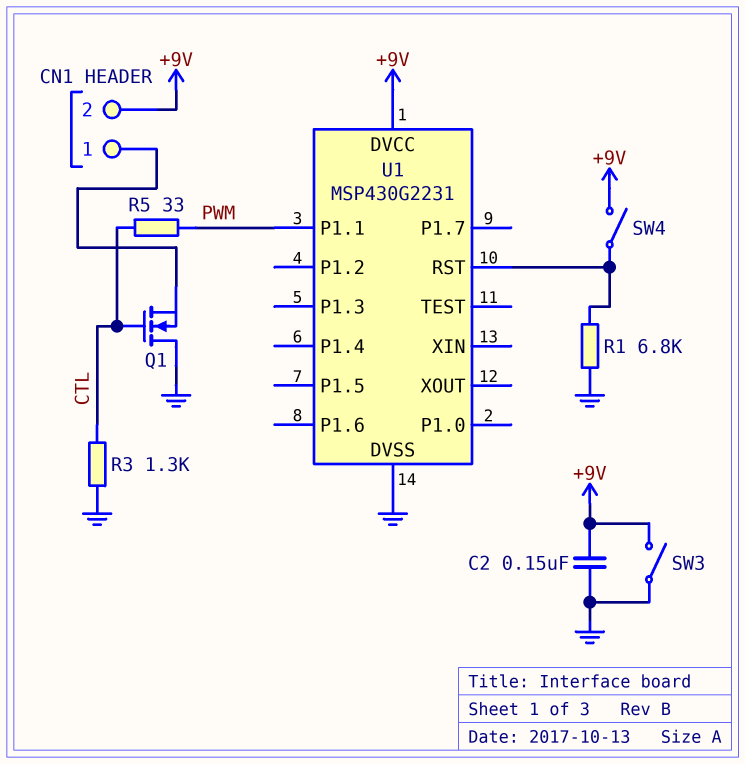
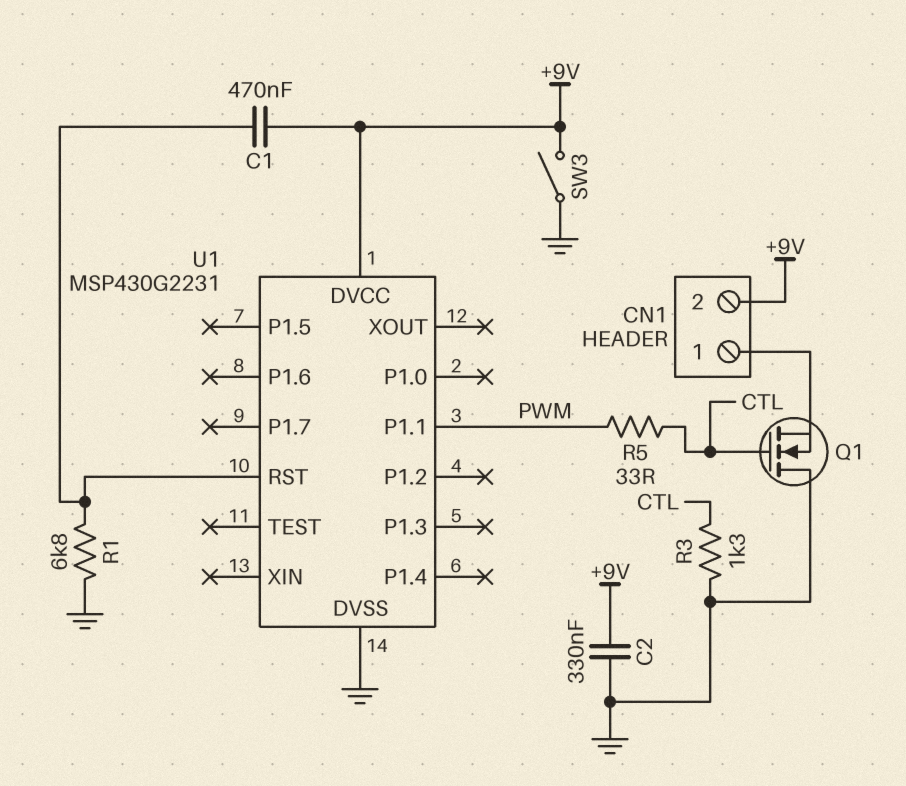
C1: none -> 470nF (+9V, U1/RST)
C2: 150nF (+9V, GND) -> 330nF (+9V, GND)
SW4: switch (+9V, U1/RST) -> none

